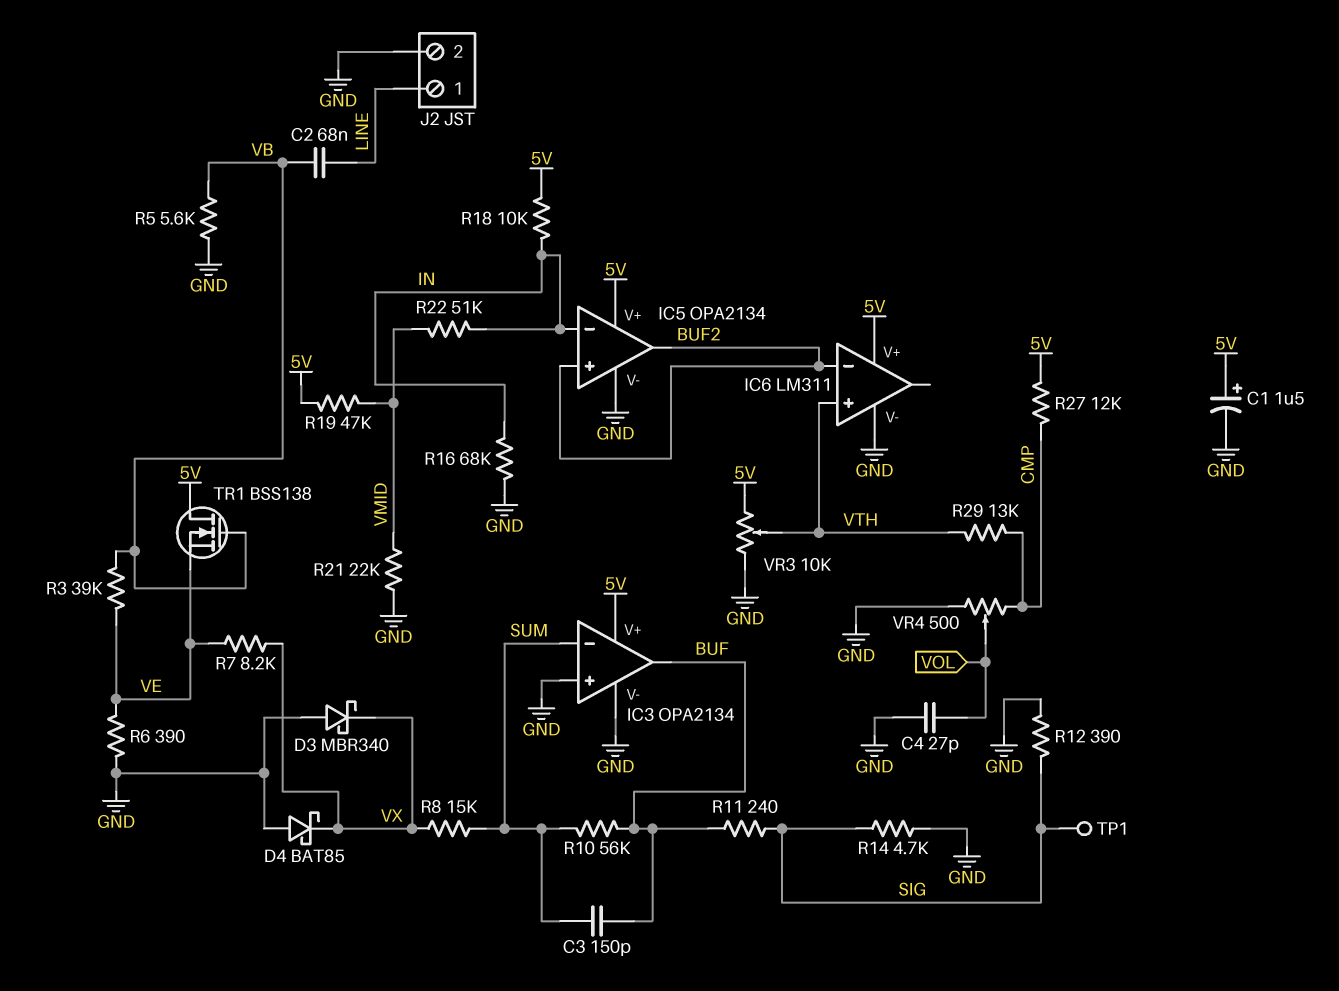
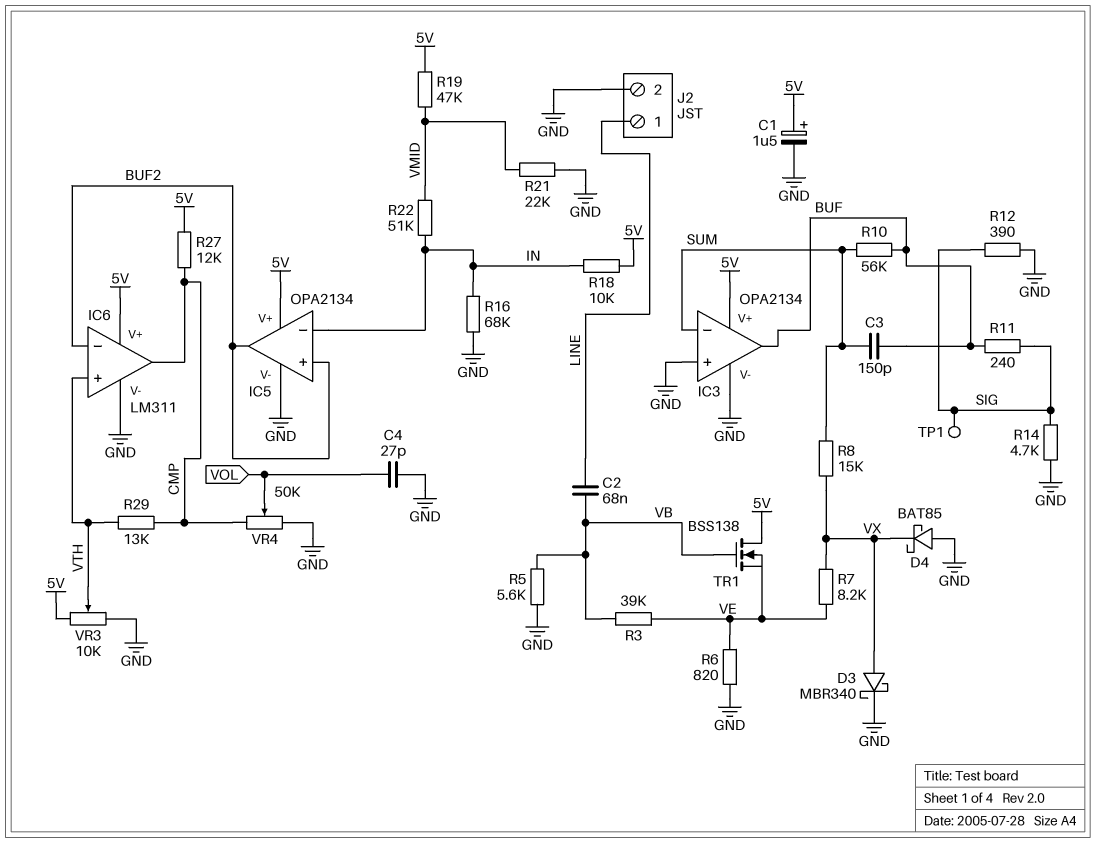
D3: schottky MBR340 (A GND, K VX) -> schottky MBR340 (A VX, K GND)
IC6 pin out: none -> CMP
R6: 390 (GND, VE) -> 820 (GND, VE)
VR4: 500 (CMP, GND, wiper VOL) -> 50k (CMP, GND, wiper VOL)

